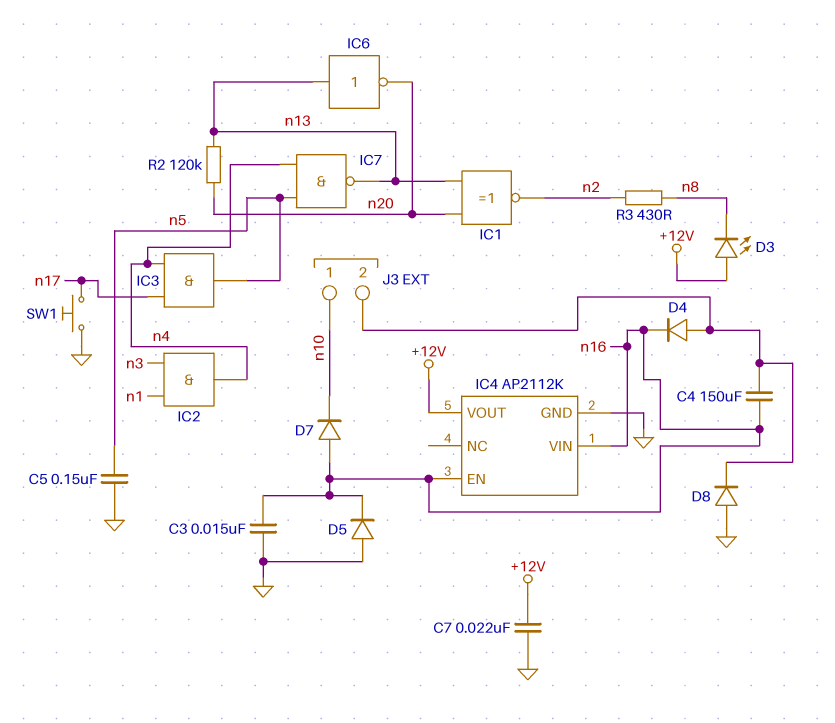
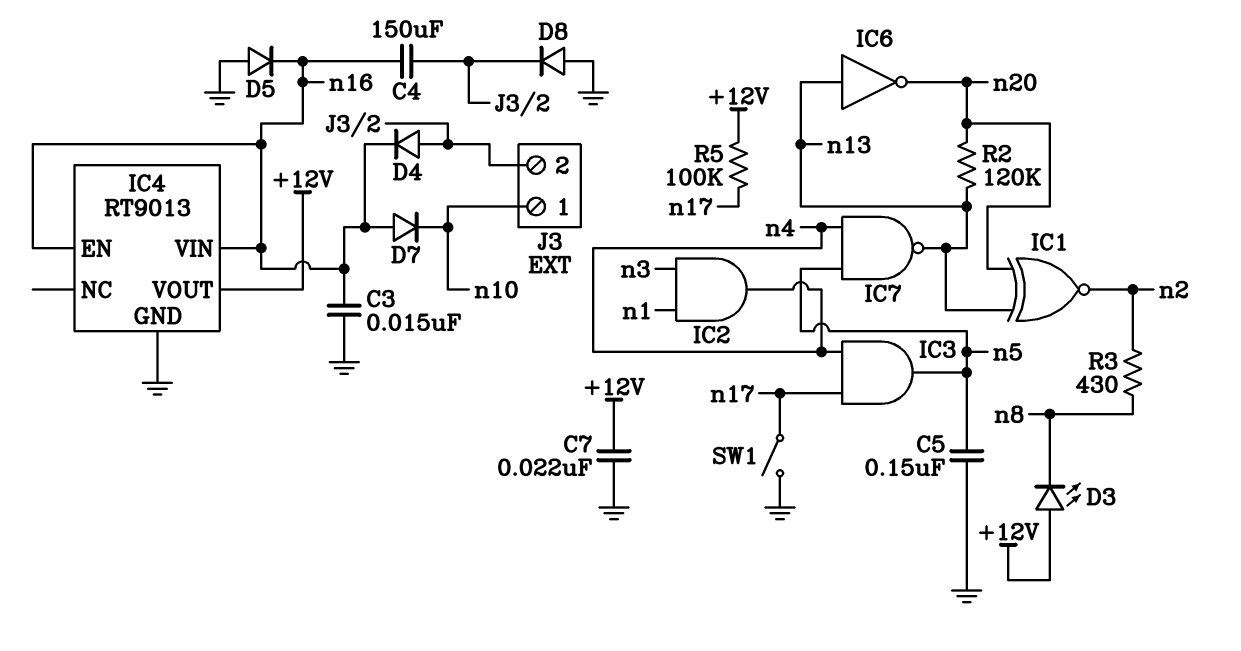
IC4: AP2112K -> RT9013
R5: none -> 100k (+12V, n17)
SW1: button (GND, n17) -> switch (GND, n17)

